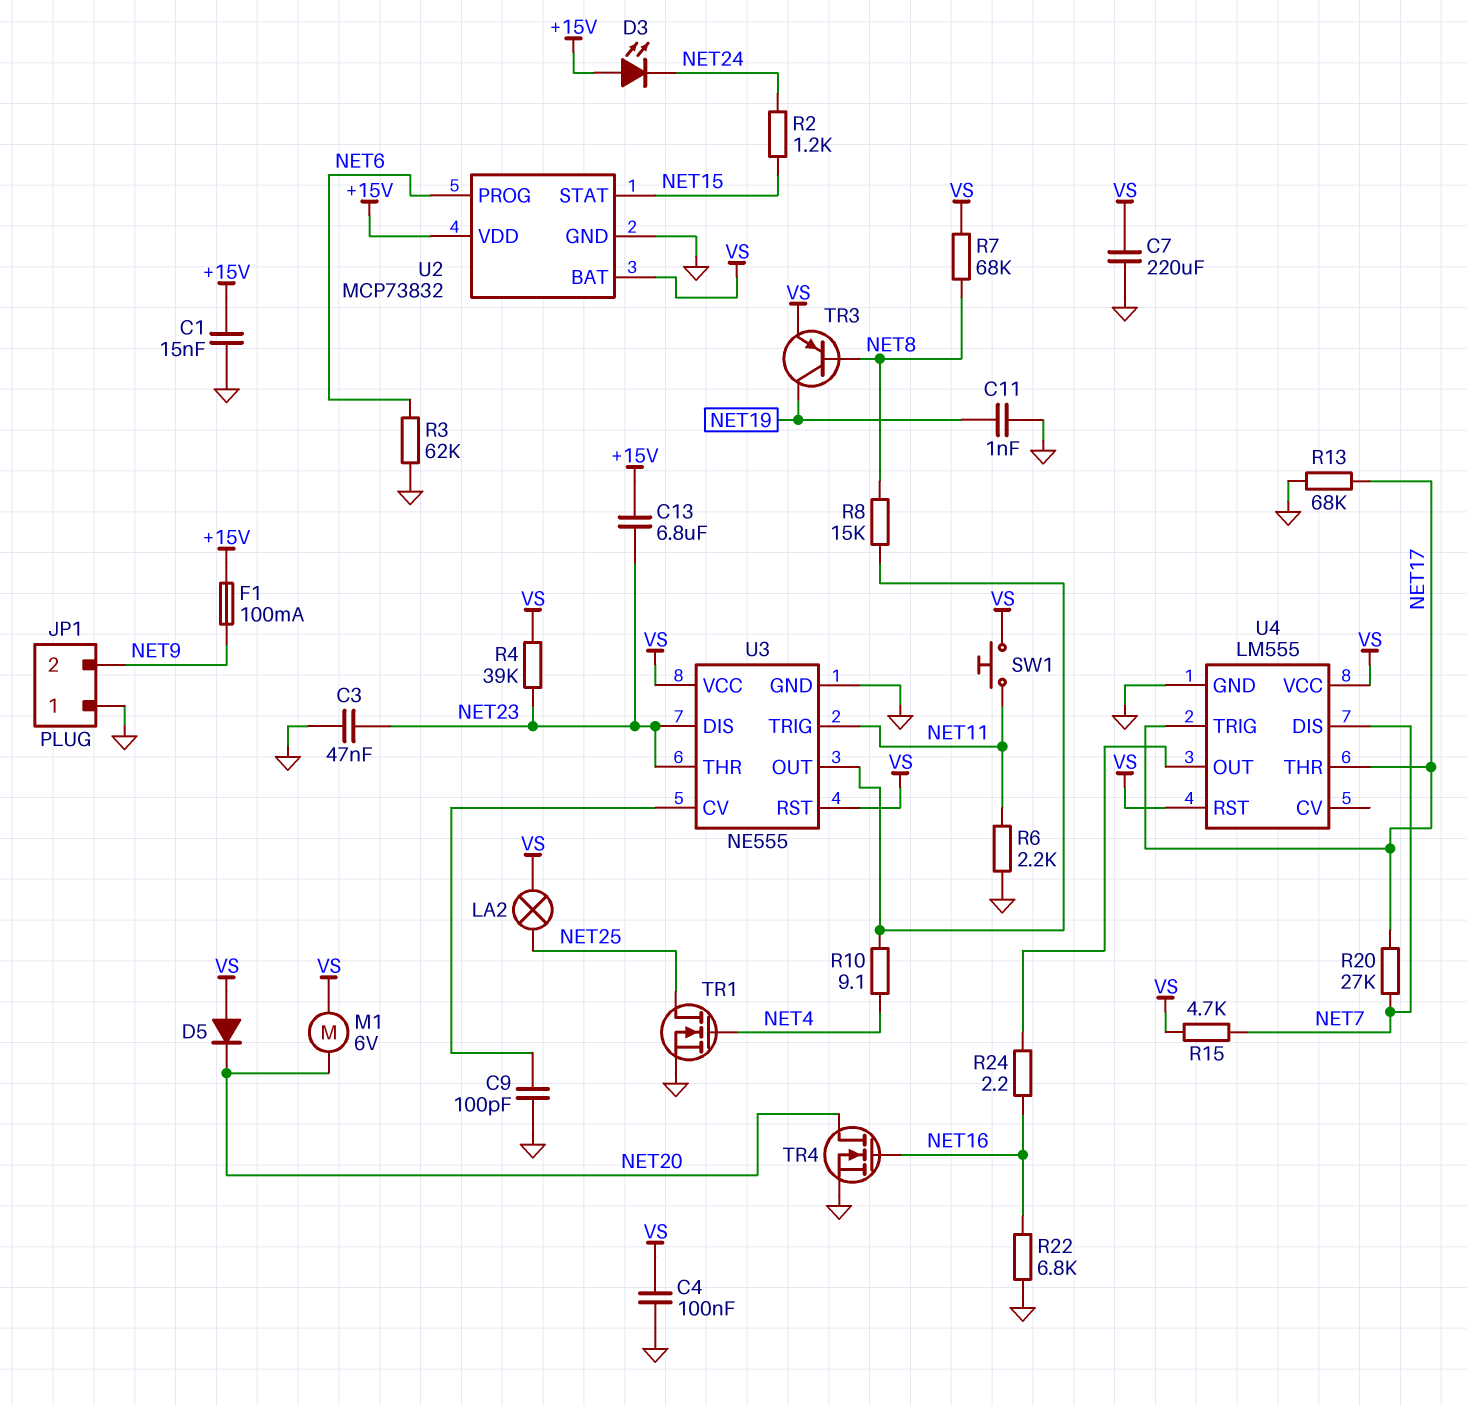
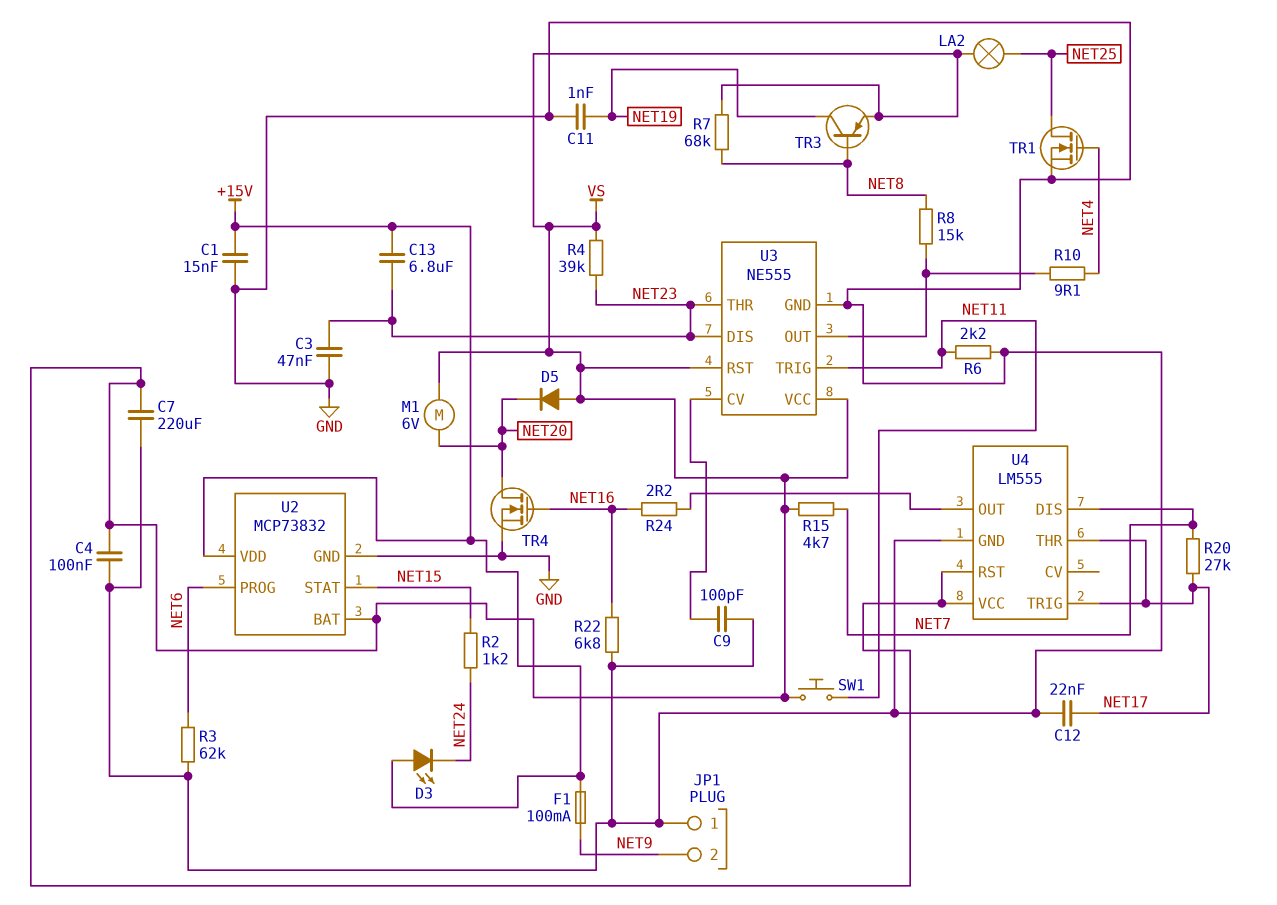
C12: none -> 22nF (GND, NET17)
R13: 68k (GND, NET17) -> none

